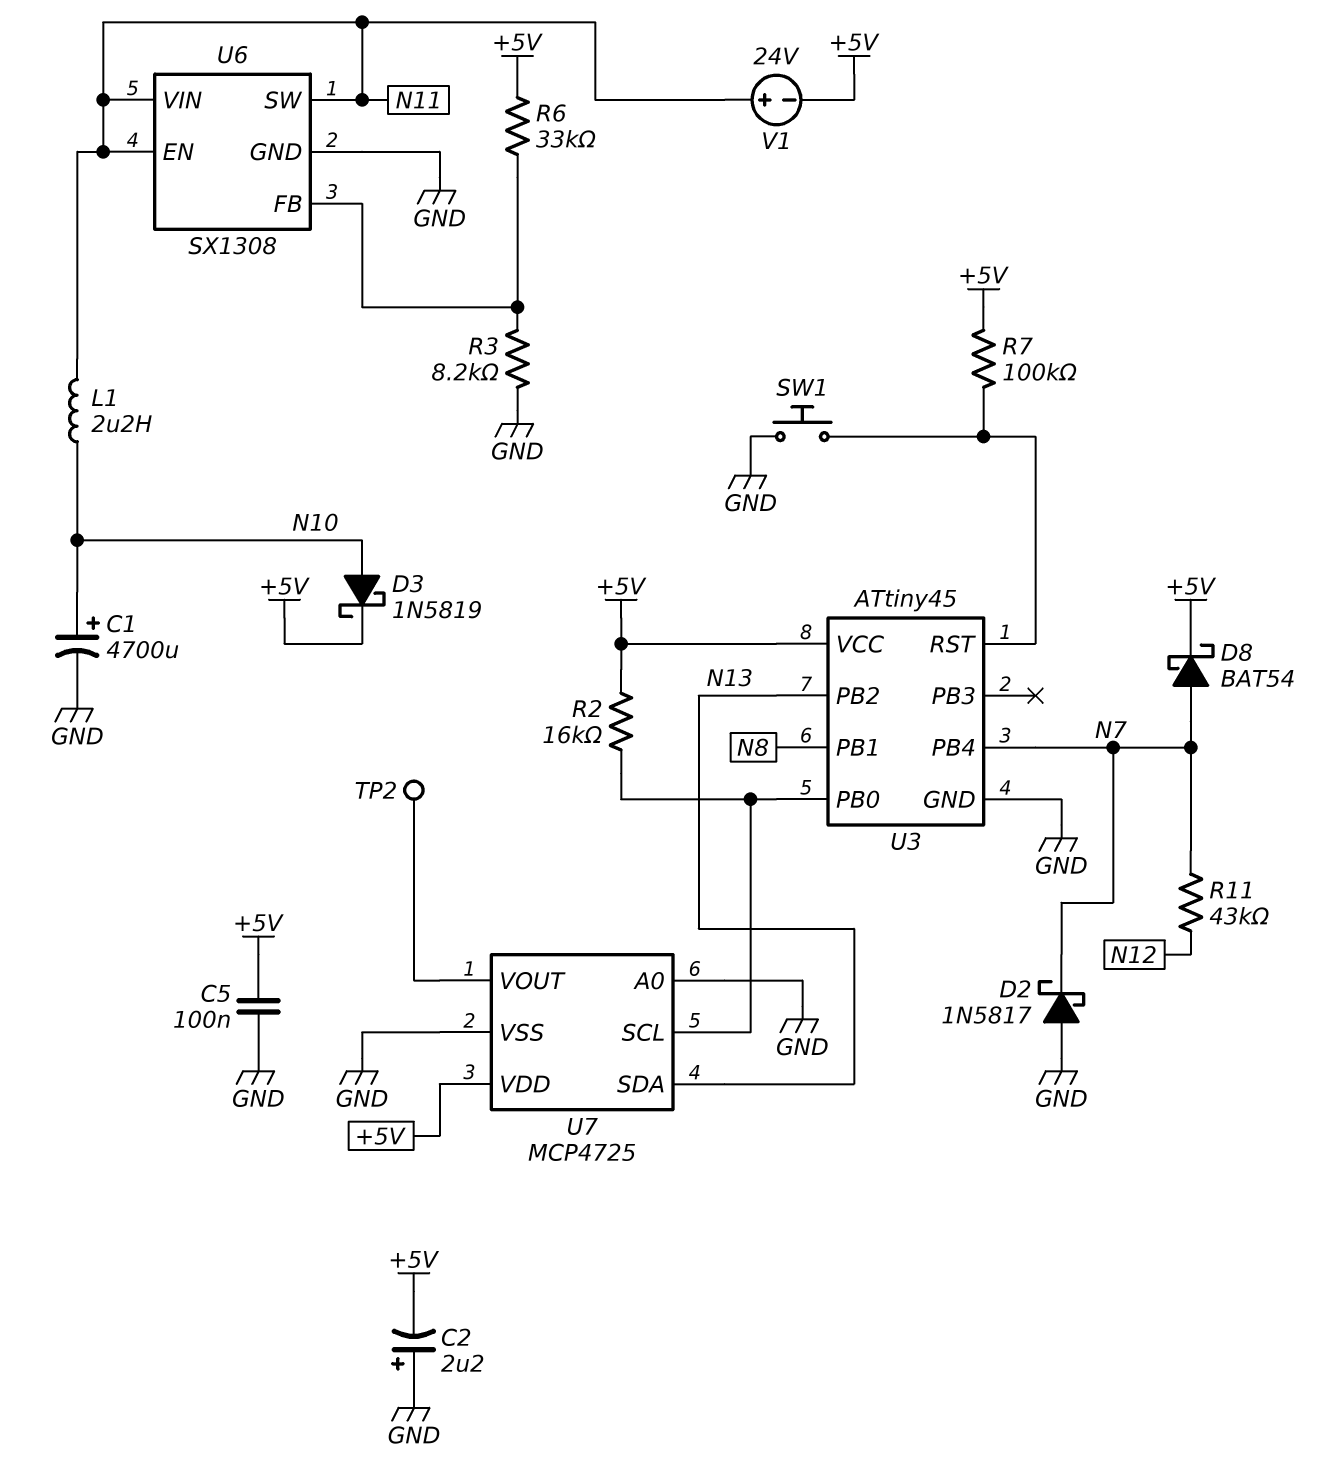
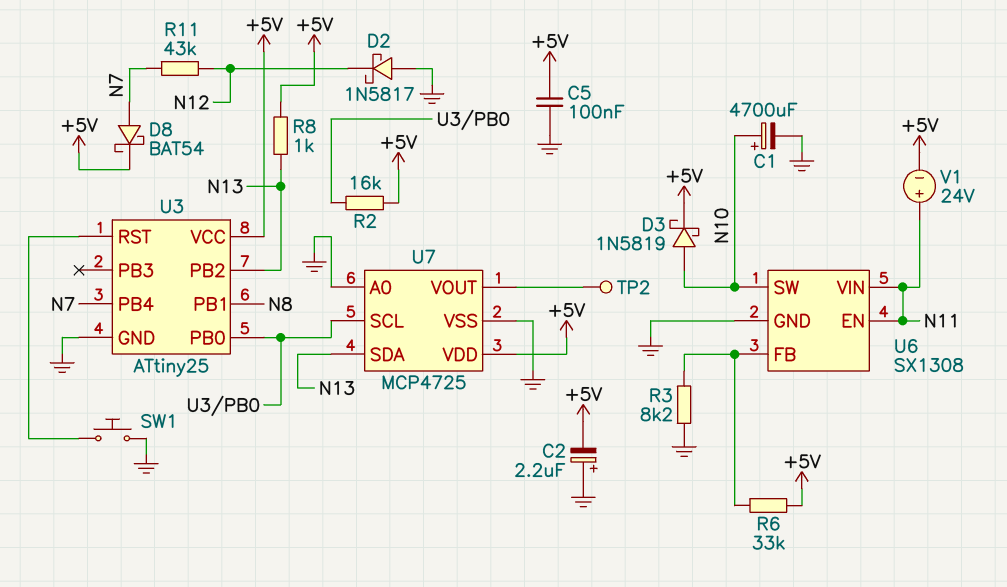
D2: schottky 1N5817 (A GND, K N7) -> schottky 1N5817 (A GND, K N12)
L1: 2.2uH (N10, N11) -> none
R7: 100k (+5V, U3/RST) -> none
R8: none -> 1k (+5V, N13)
U3: ATtiny45 -> ATtiny25
U6 pin SW: N11 -> N10

